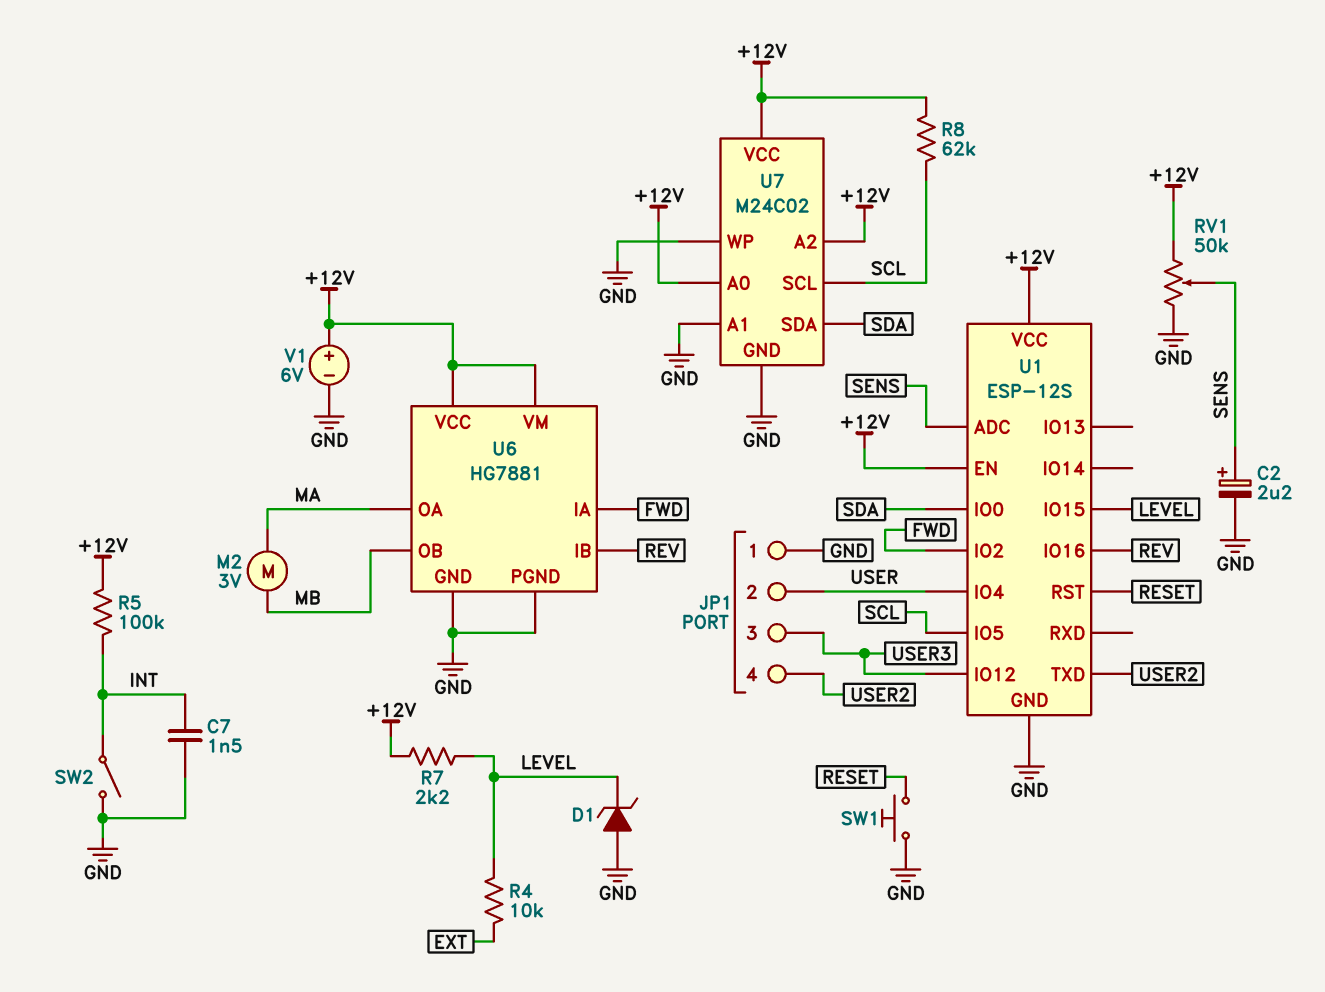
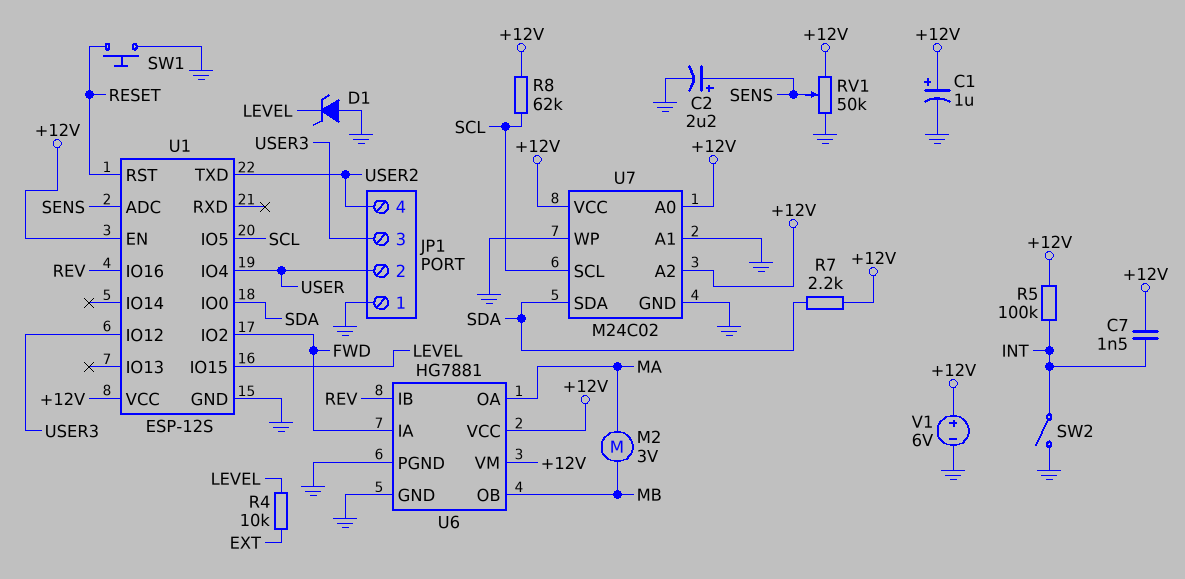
C1: none -> 1uF (plus +12V, minus GND)
C7: 1.5nF (GND, INT) -> 1.5nF (+12V, INT)
R7: 2.2k (+12V, LEVEL) -> 2.2k (+12V, SDA)

